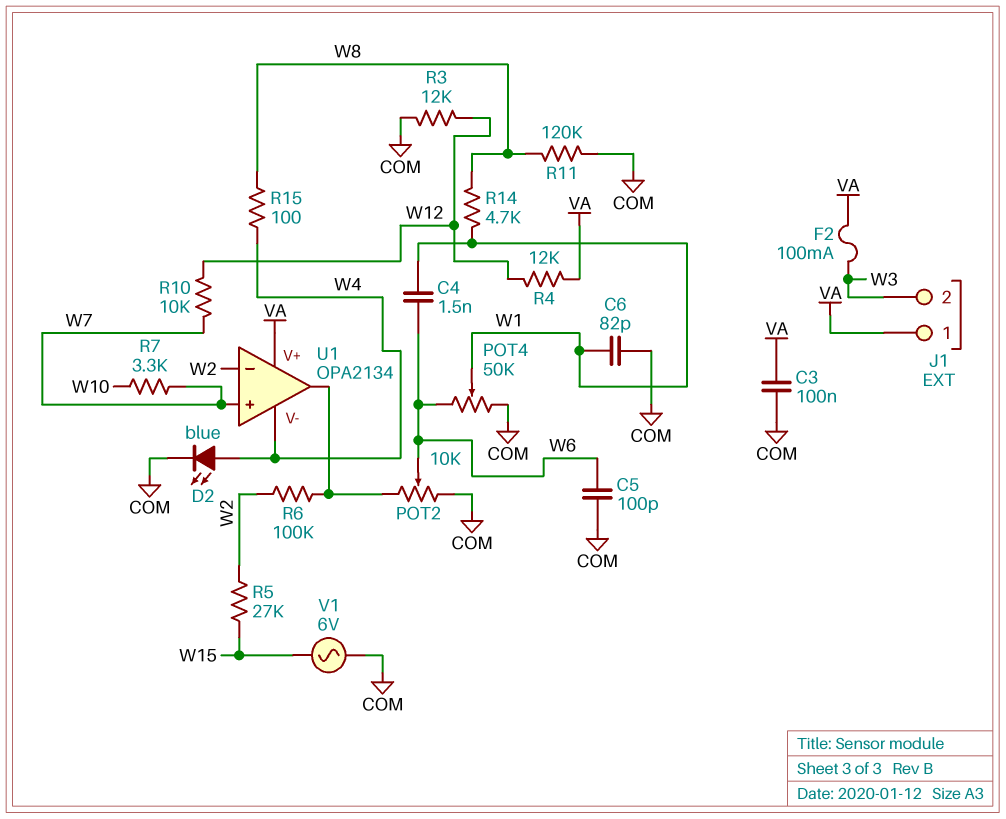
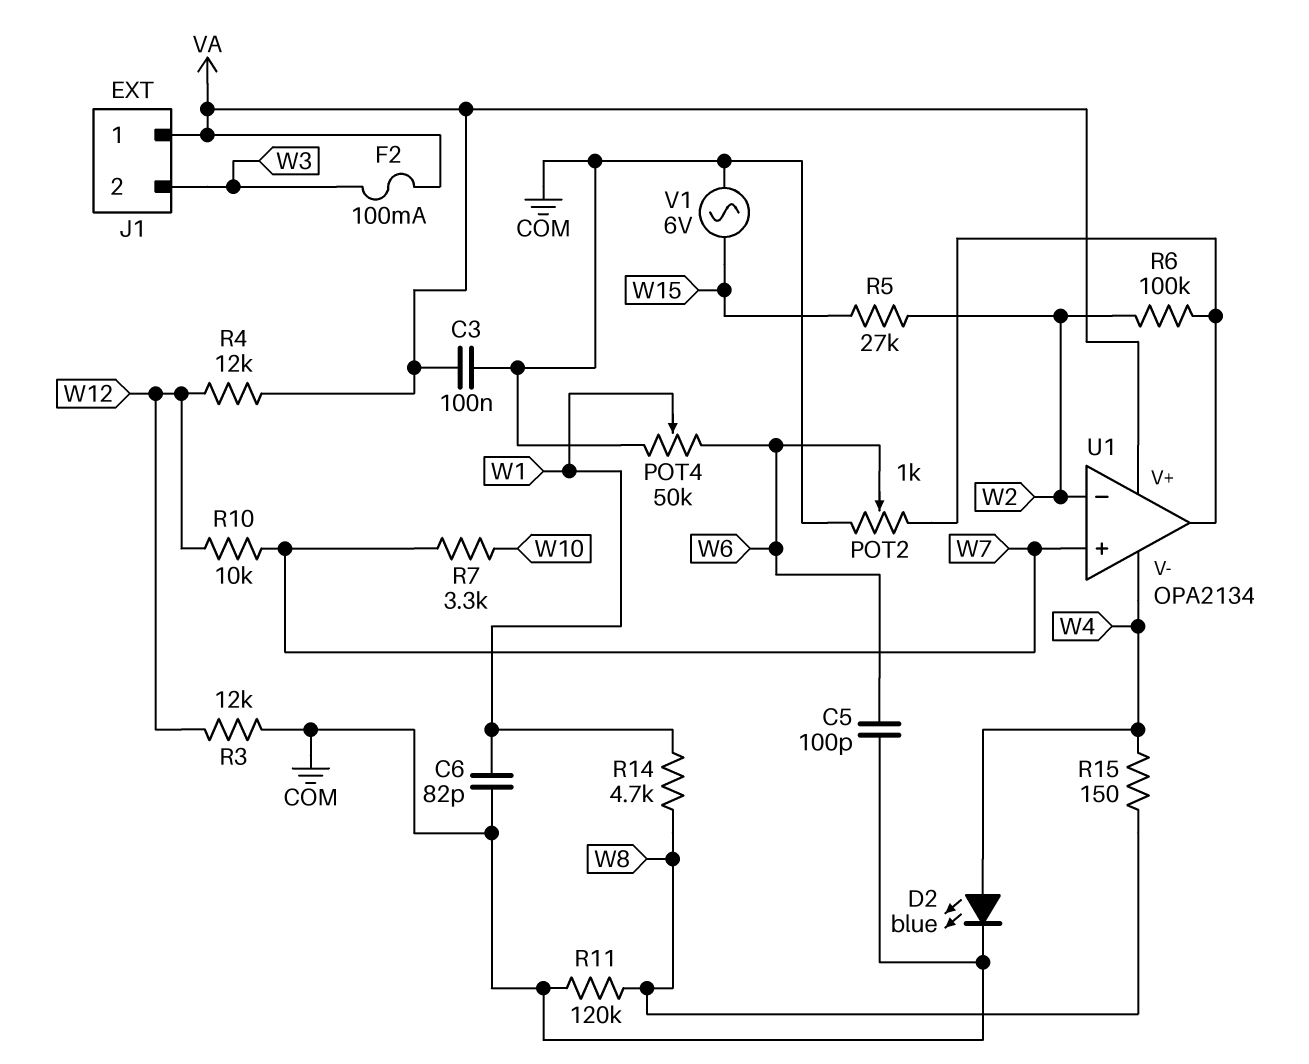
C4: 1.5nF (W1, W6) -> none
POT2: 10k (COM, U1/out, wiper W6) -> 1k (COM, U1/out, wiper W6)
R15: 100 (W4, W8) -> 150 (W4, W8)

